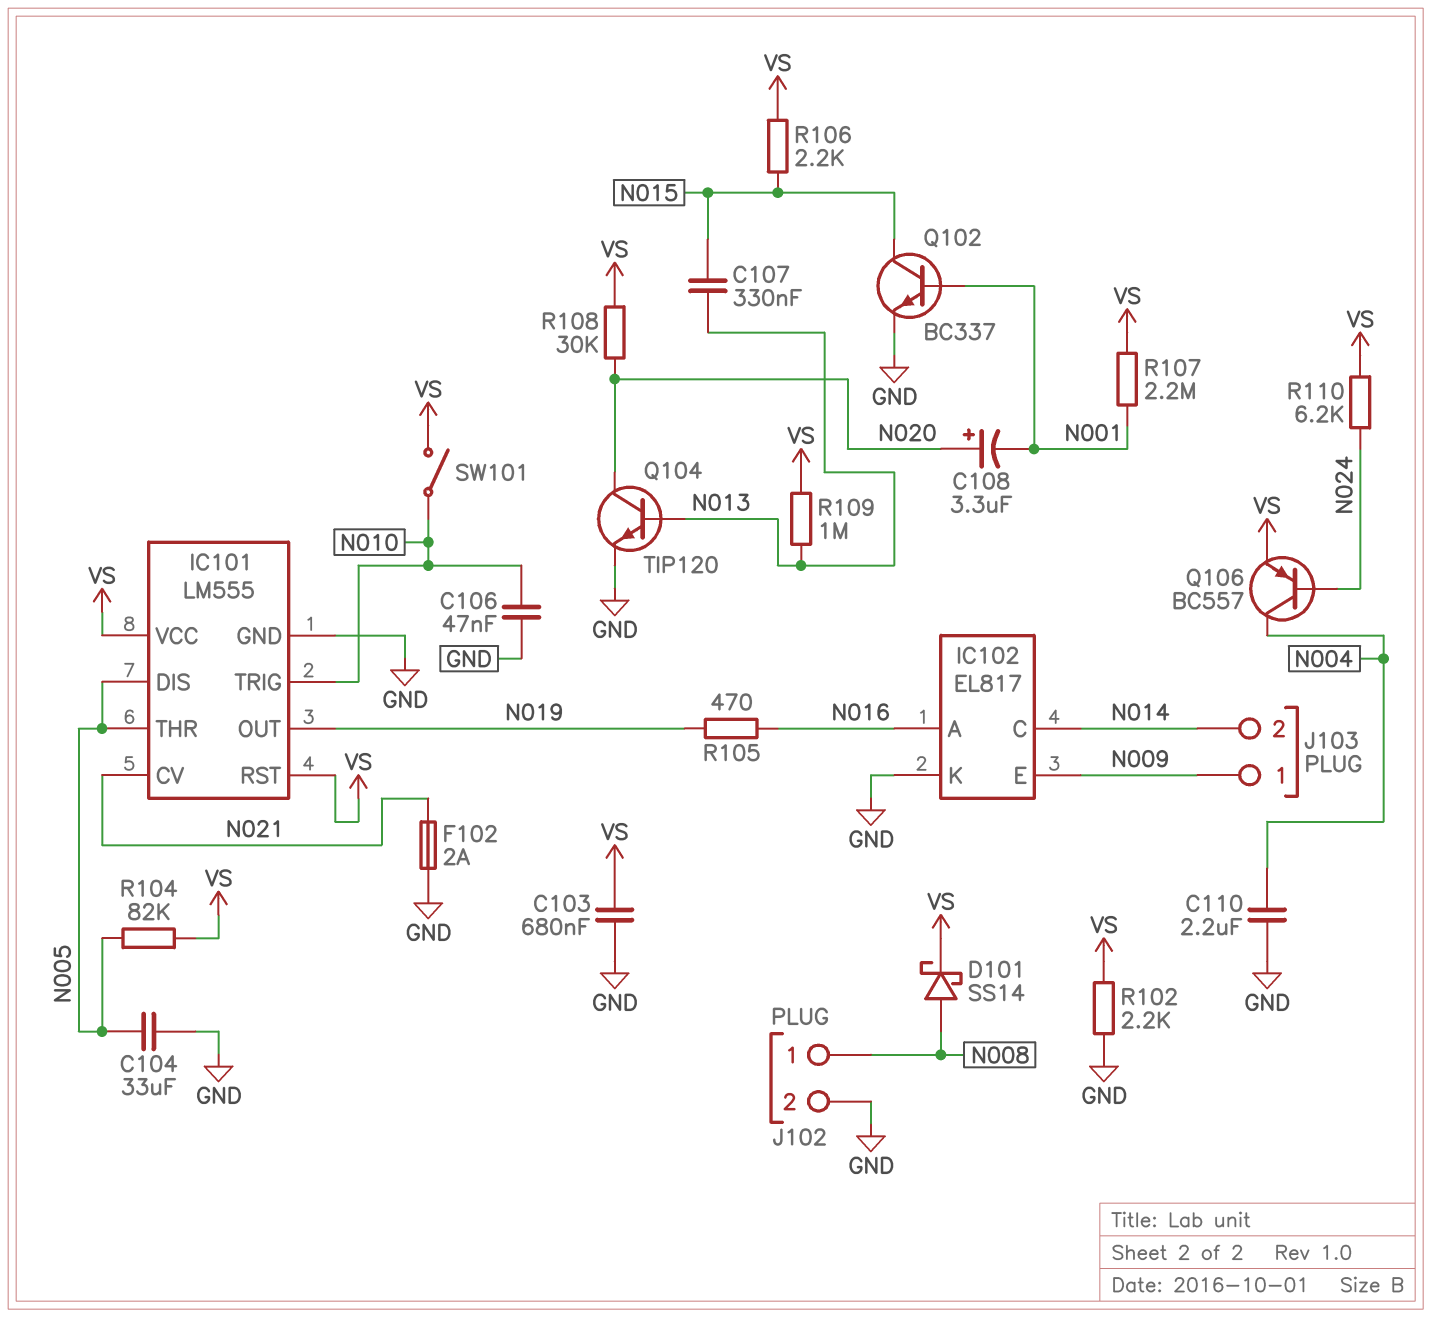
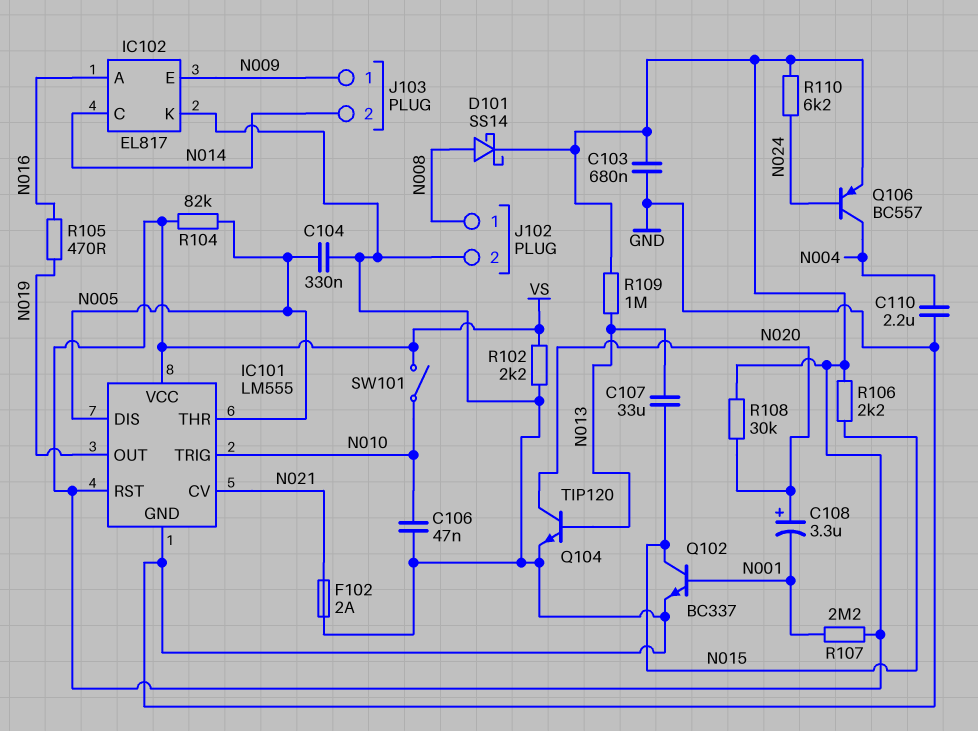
C104: 33uF (GND, N005) -> 330nF (GND, N005)
C107: 330nF (N013, N015) -> 33uF (N013, N015)

